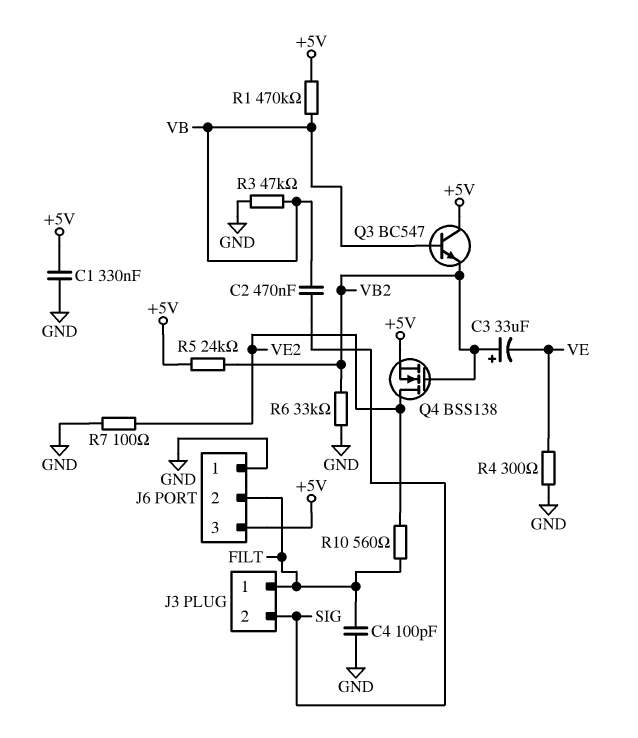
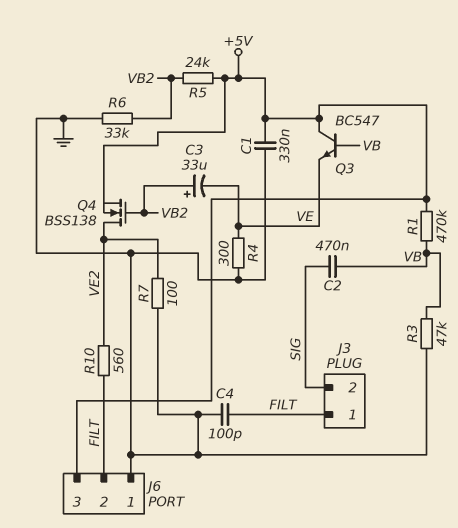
Q3: NPN BC547 (B VB, C +5V, E VB2) -> NPN BC547 (B VB, C +5V, E VE)

